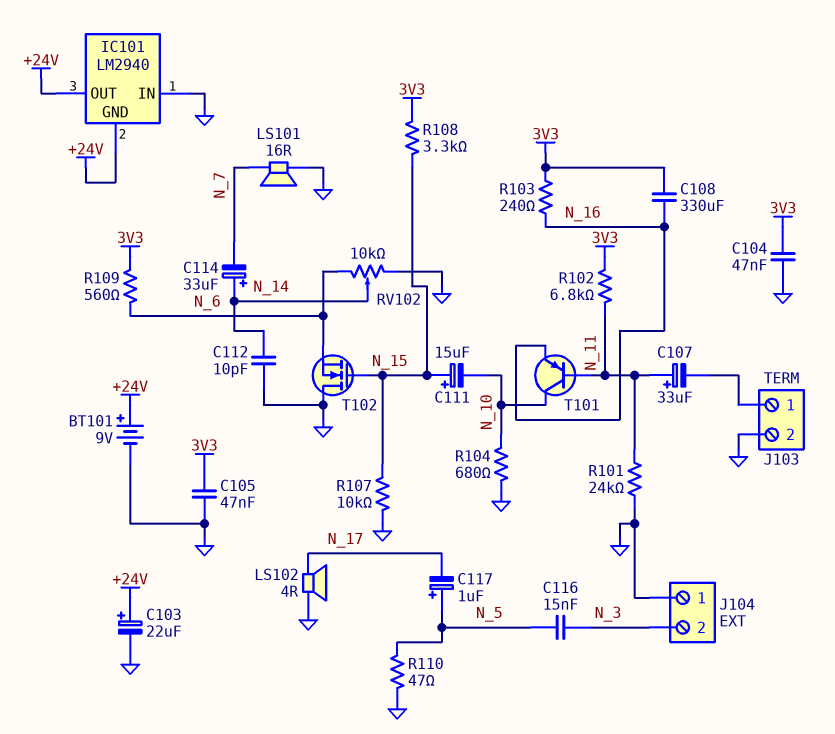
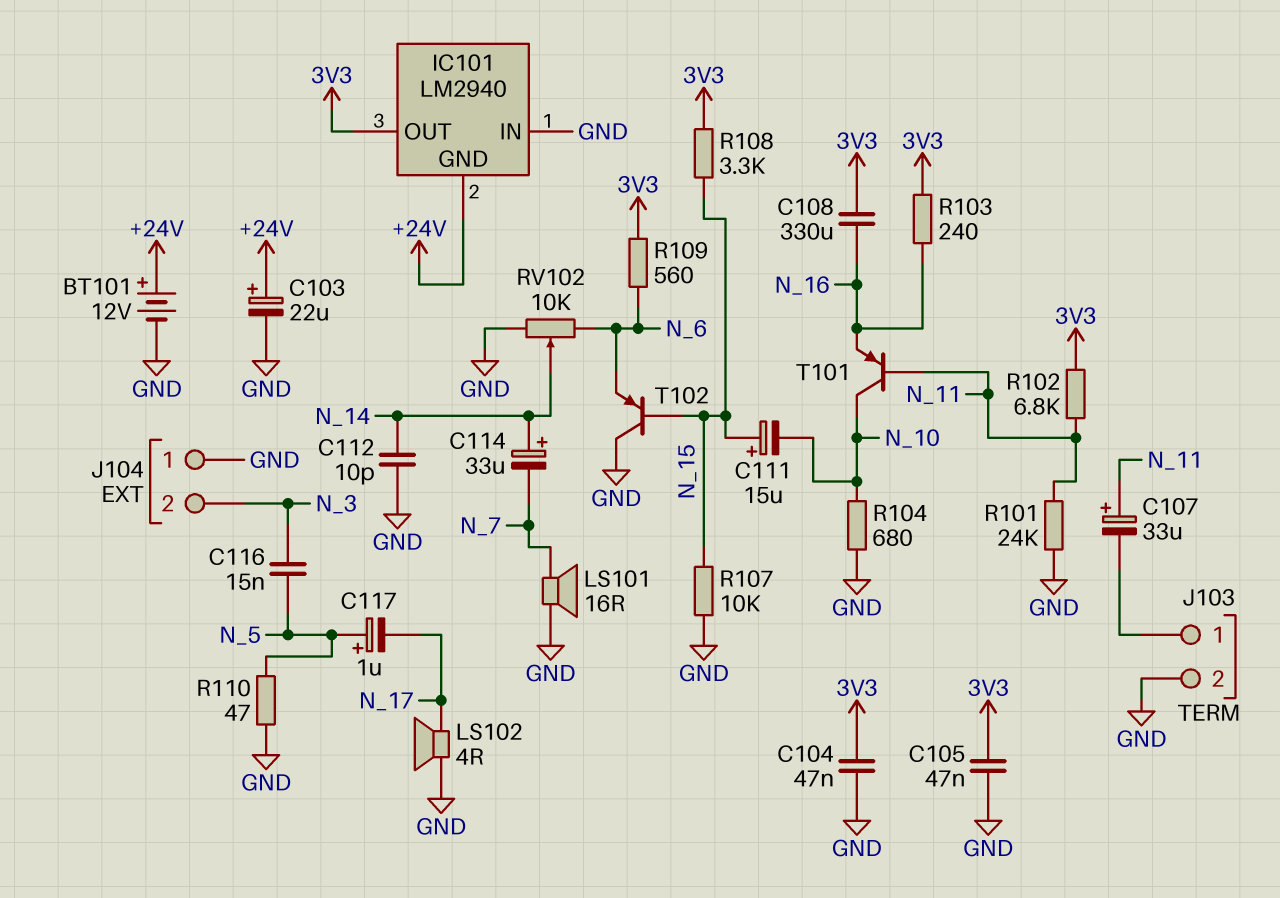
BT101: 9V (plus +24V, minus GND) -> 12V (plus +24V, minus GND)
IC101 pin OUT: +24V -> 3V3
T102: NMOS (G N_15, D GND, S N_6) -> PNP (B N_15, C GND, E N_6)

